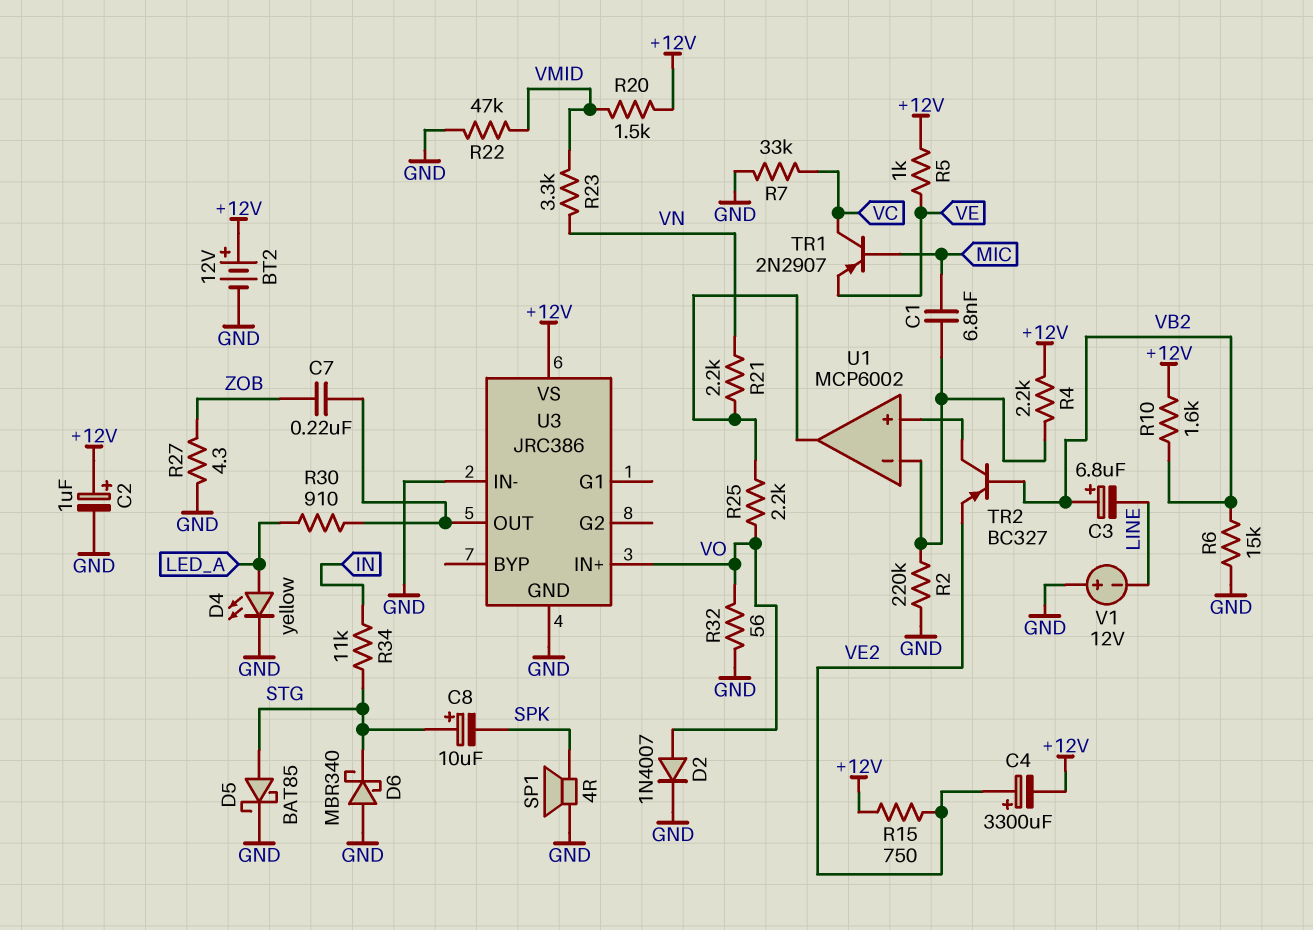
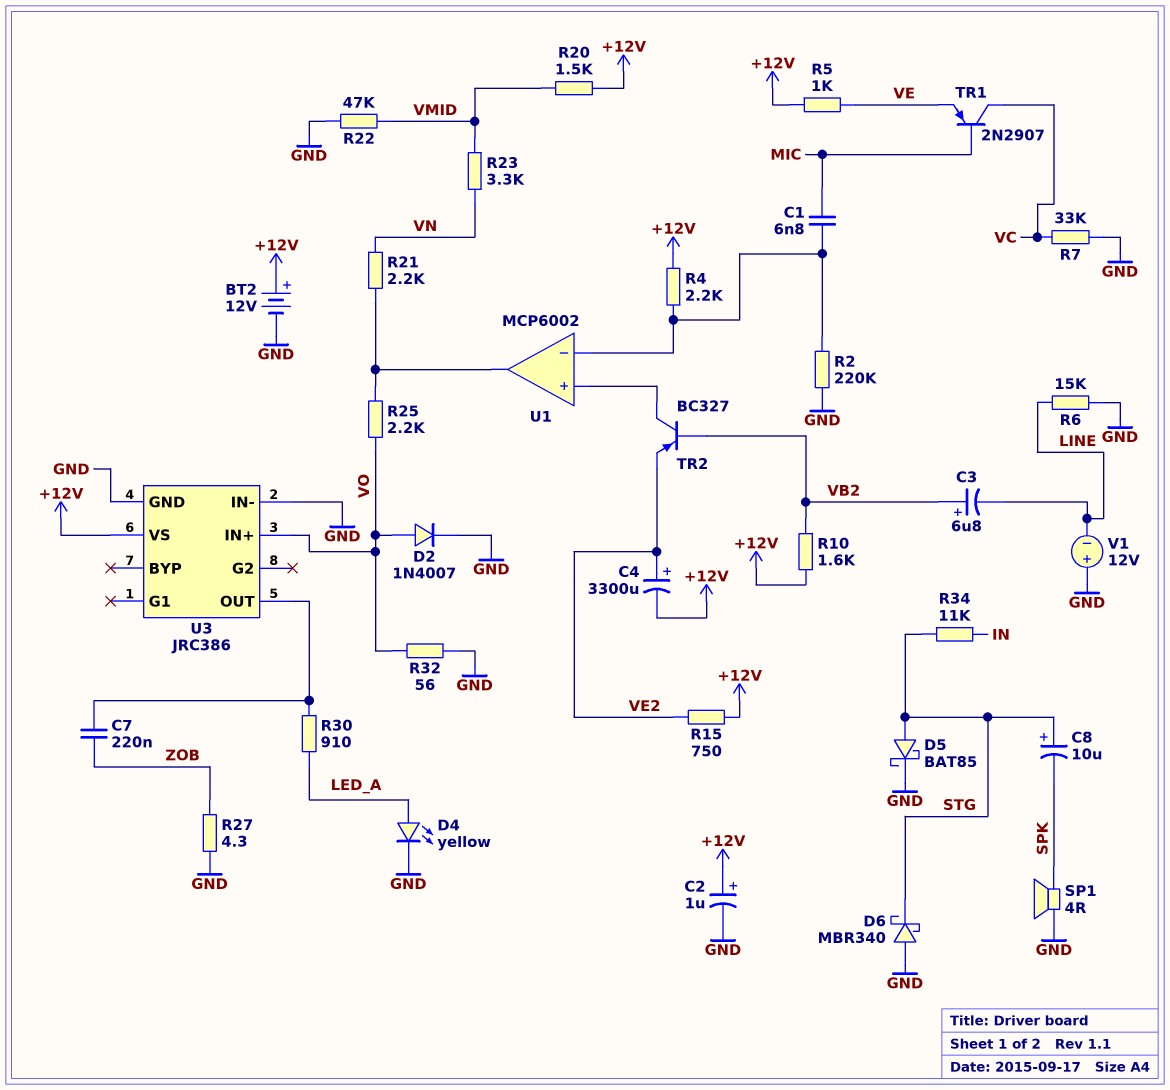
R6: 15k (GND, VB2) -> 15k (GND, LINE)

